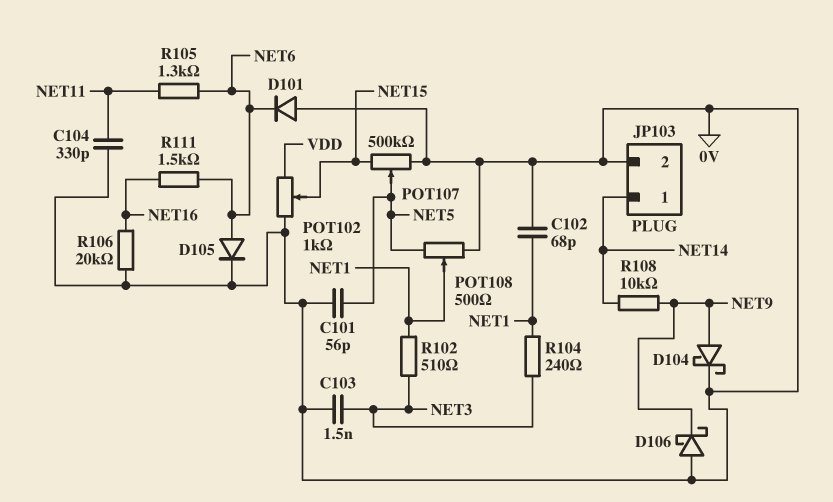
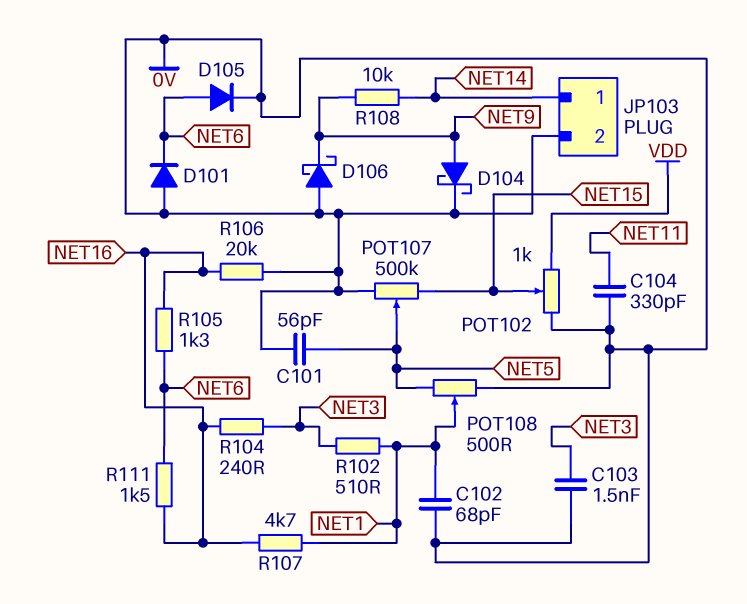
R104: 240 (NET1, NET3) -> 240 (NET3, NET16)
R105: 1.3k (NET6, NET11) -> 1.3k (NET6, NET16)
R107: none -> 4.7k (NET1, NET16)

